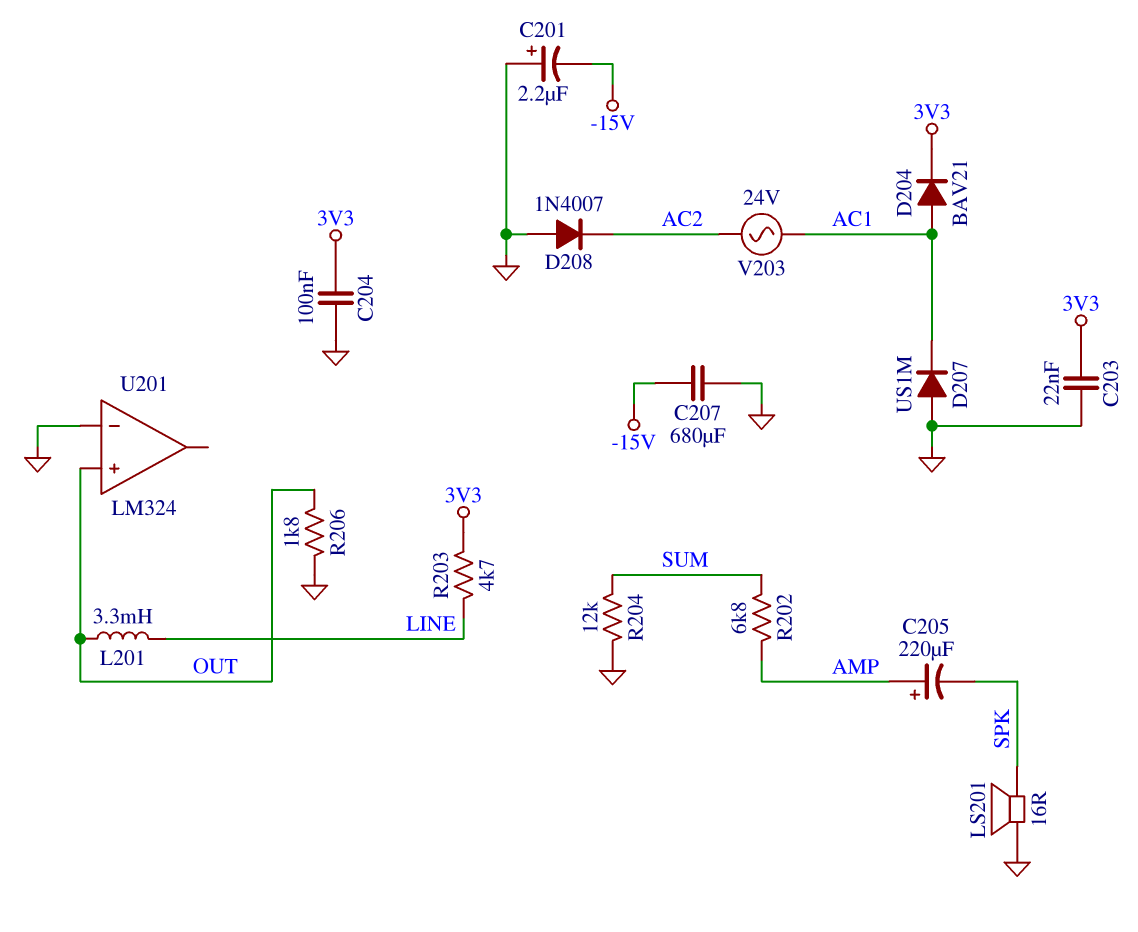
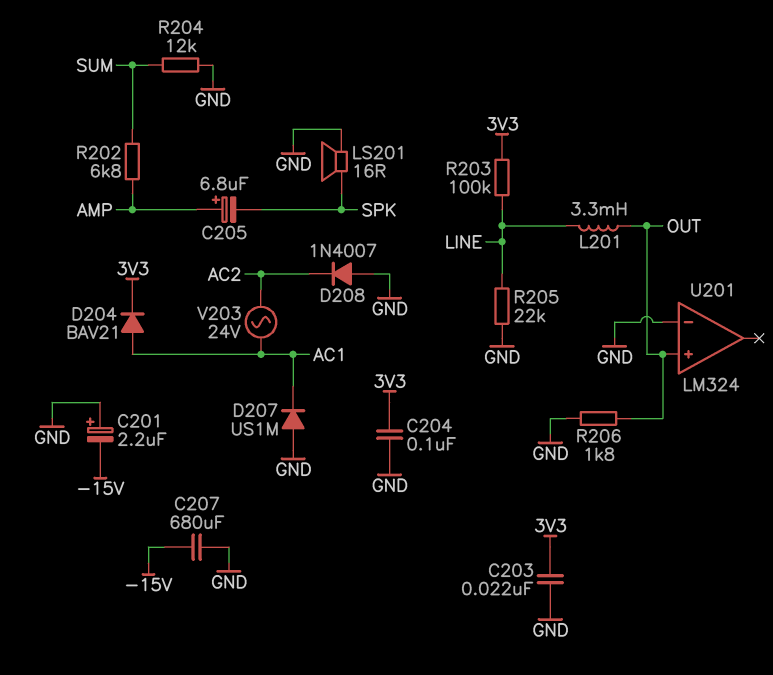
C205: 220uF (plus AMP, minus SPK) -> 6.8uF (plus AMP, minus SPK)
R203: 4.7k (3V3, LINE) -> 100k (3V3, LINE)
R205: none -> 22k (GND, LINE)

